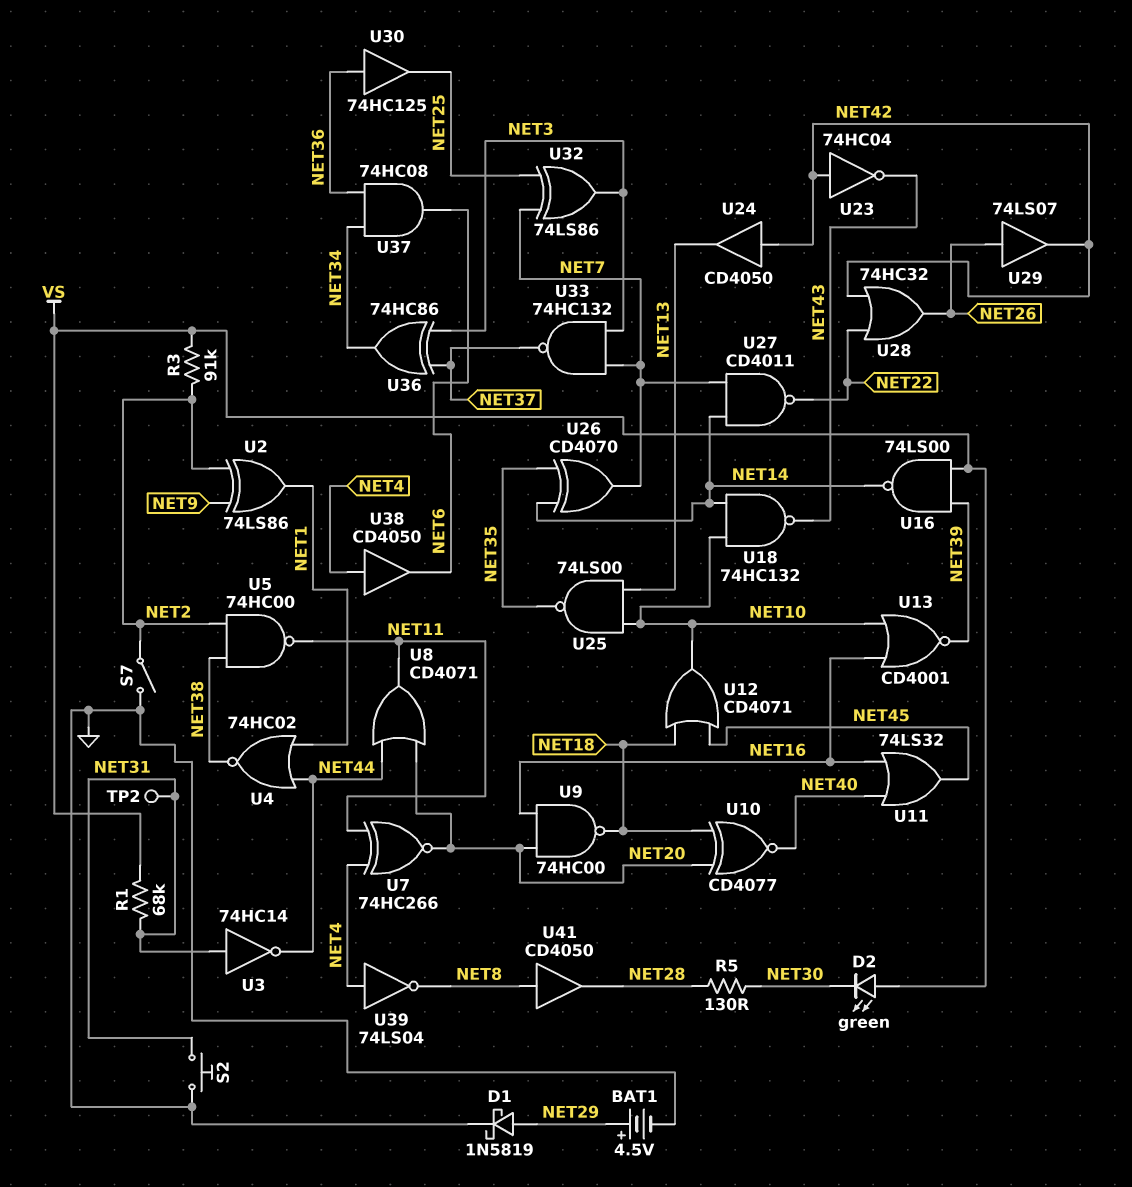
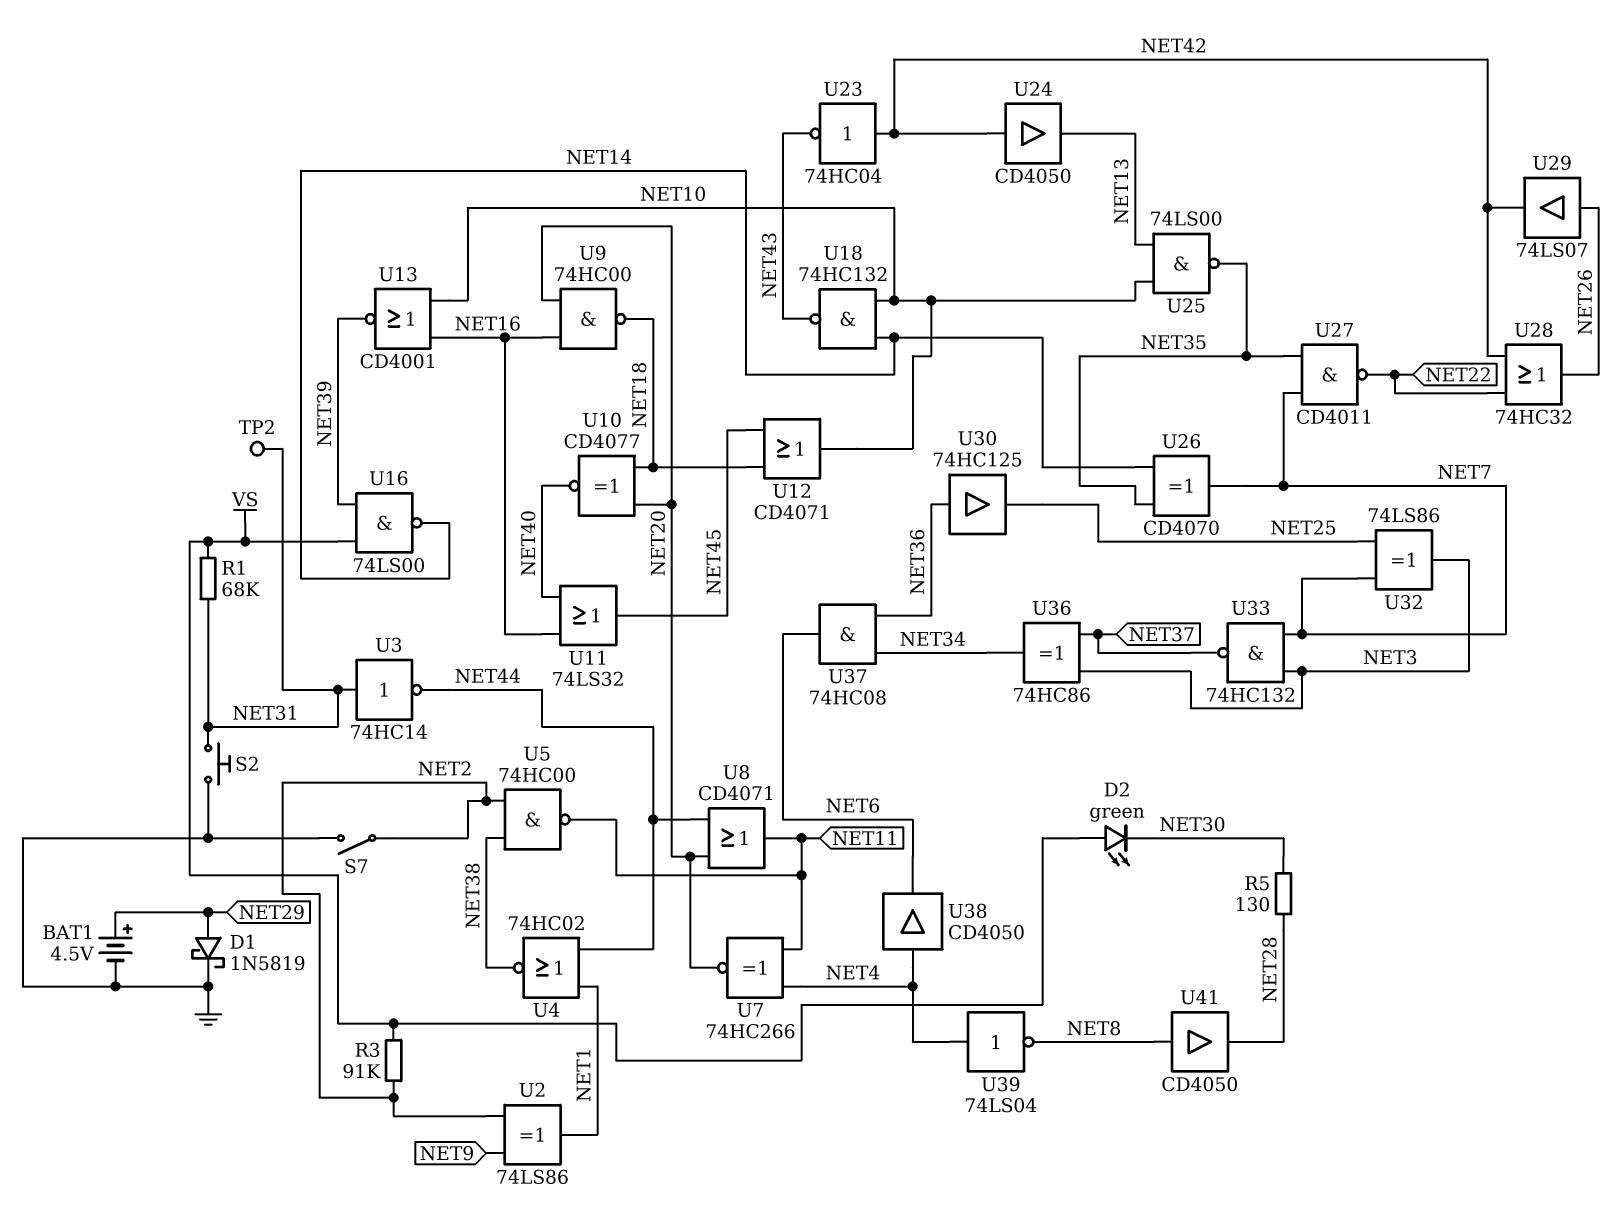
U27: NAND CD4011 (in NET7, in NET14, out NET22) -> NAND CD4011 (in NET7, in NET35, out NET22)

